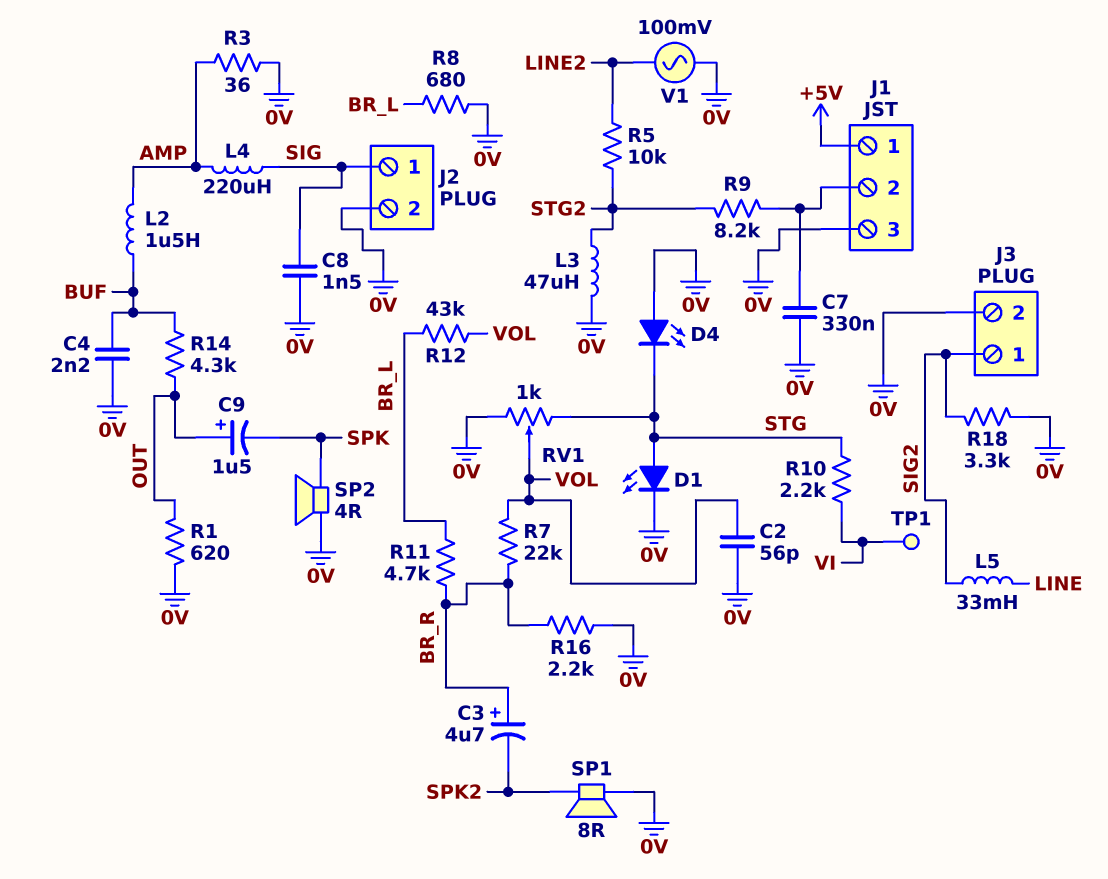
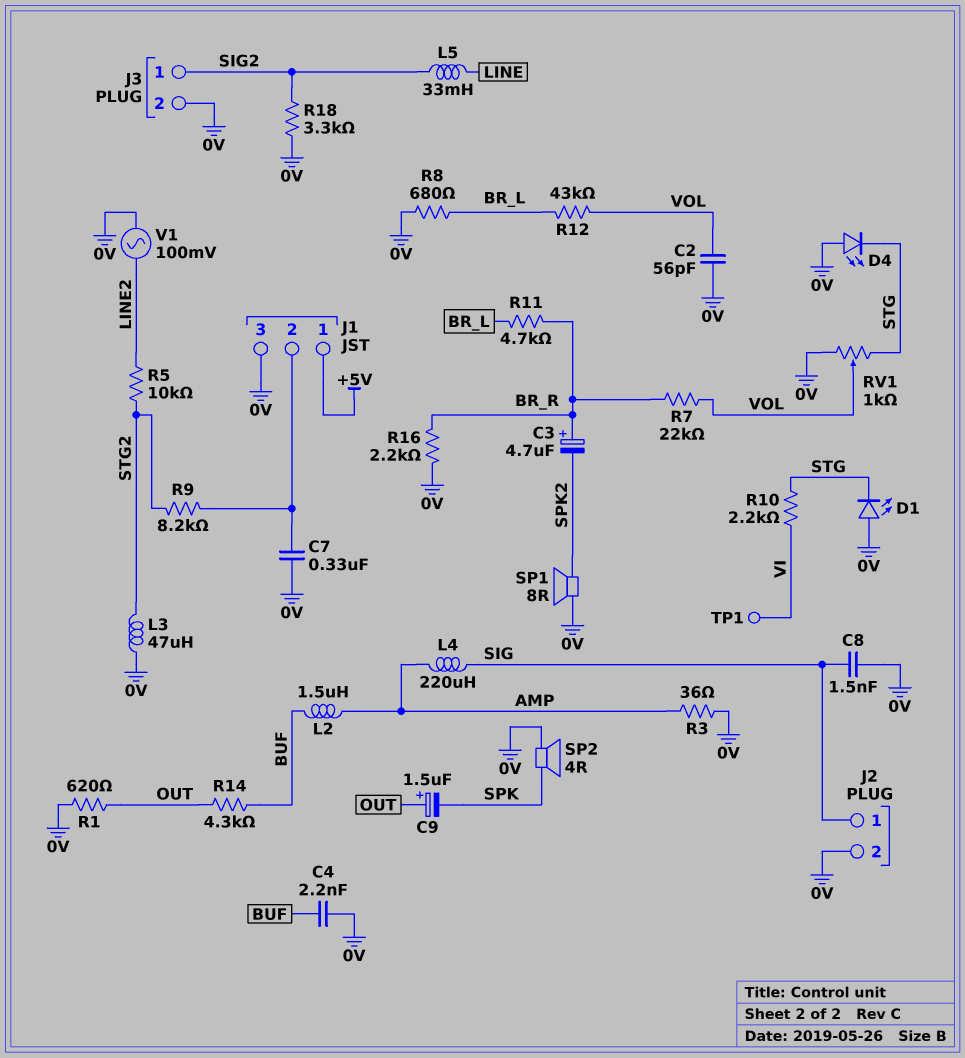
D1: LED (A STG, K 0V) -> LED (A 0V, K STG)

